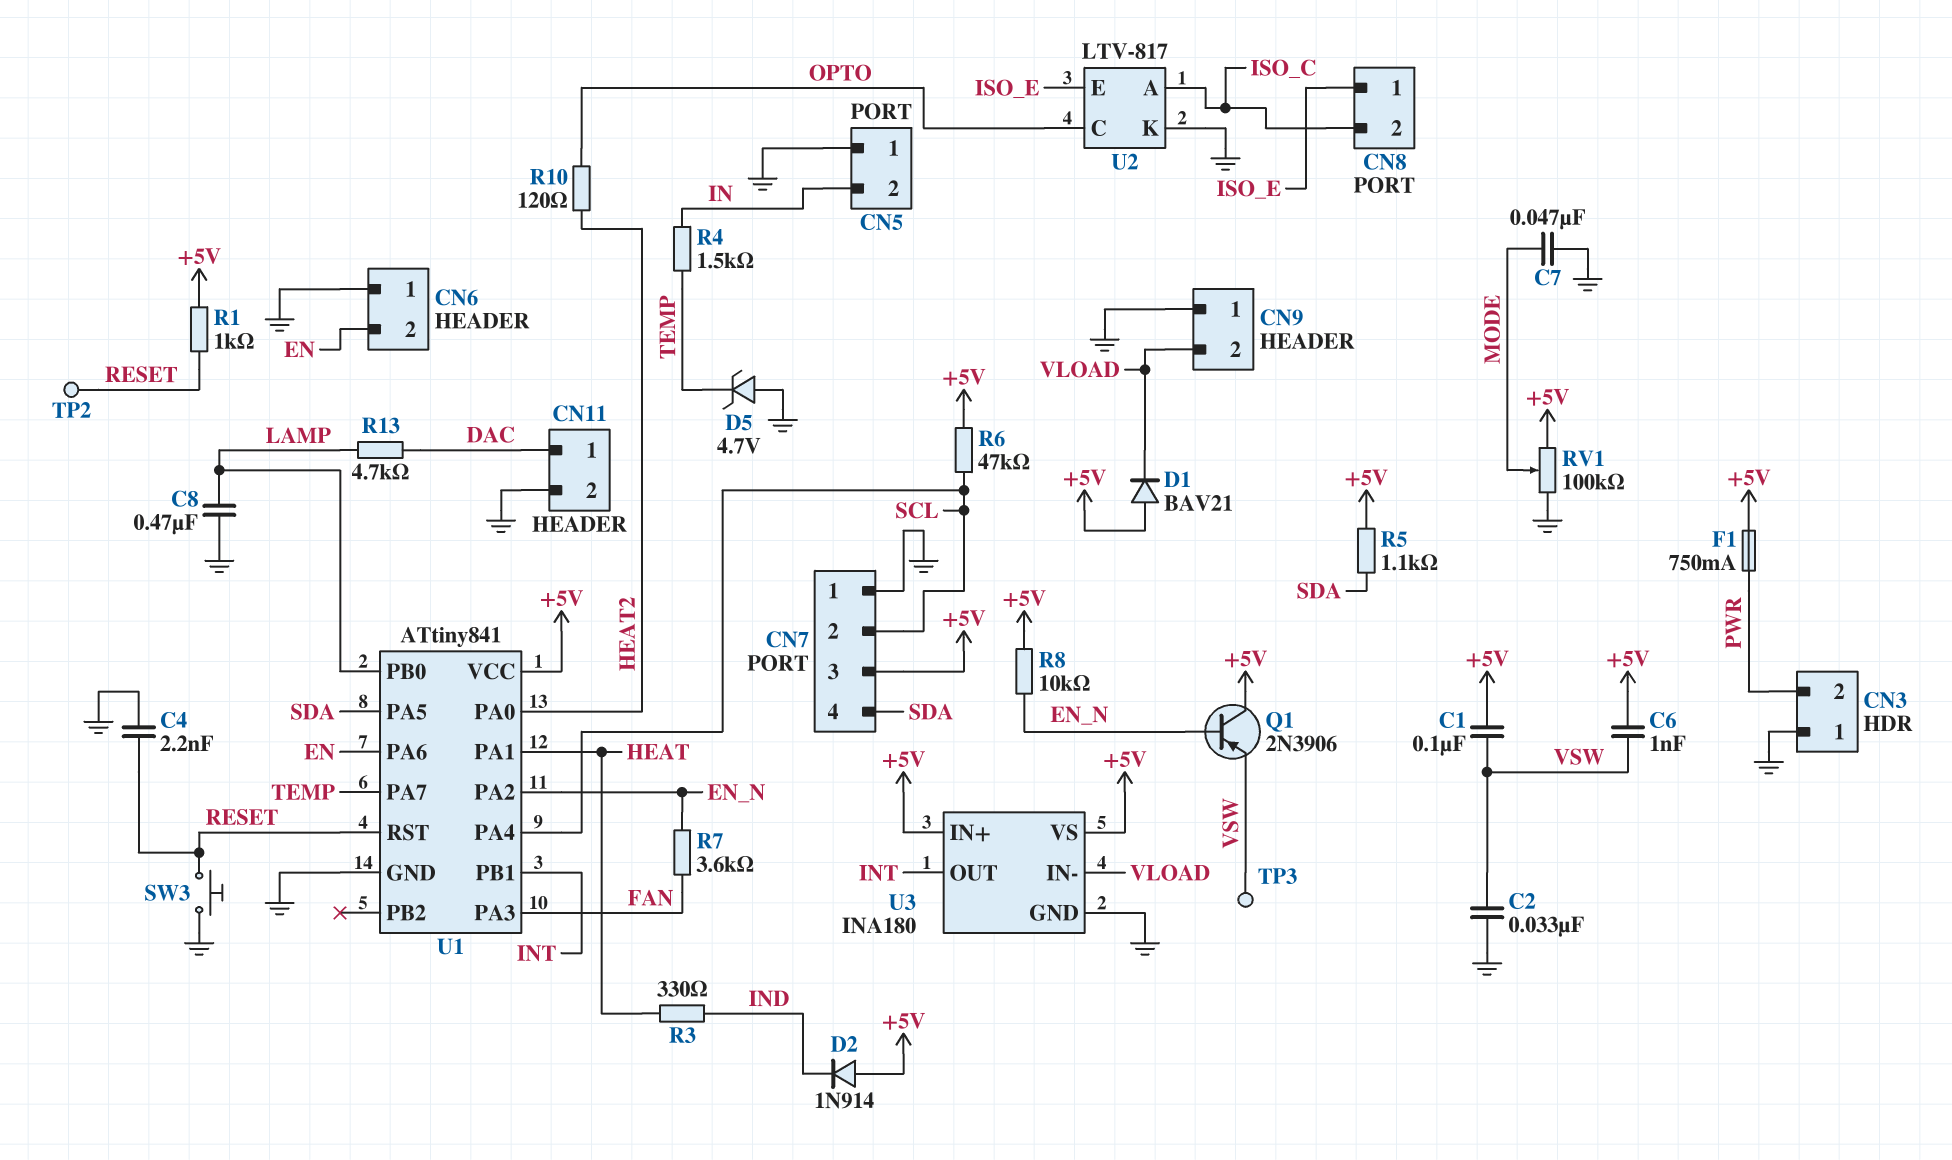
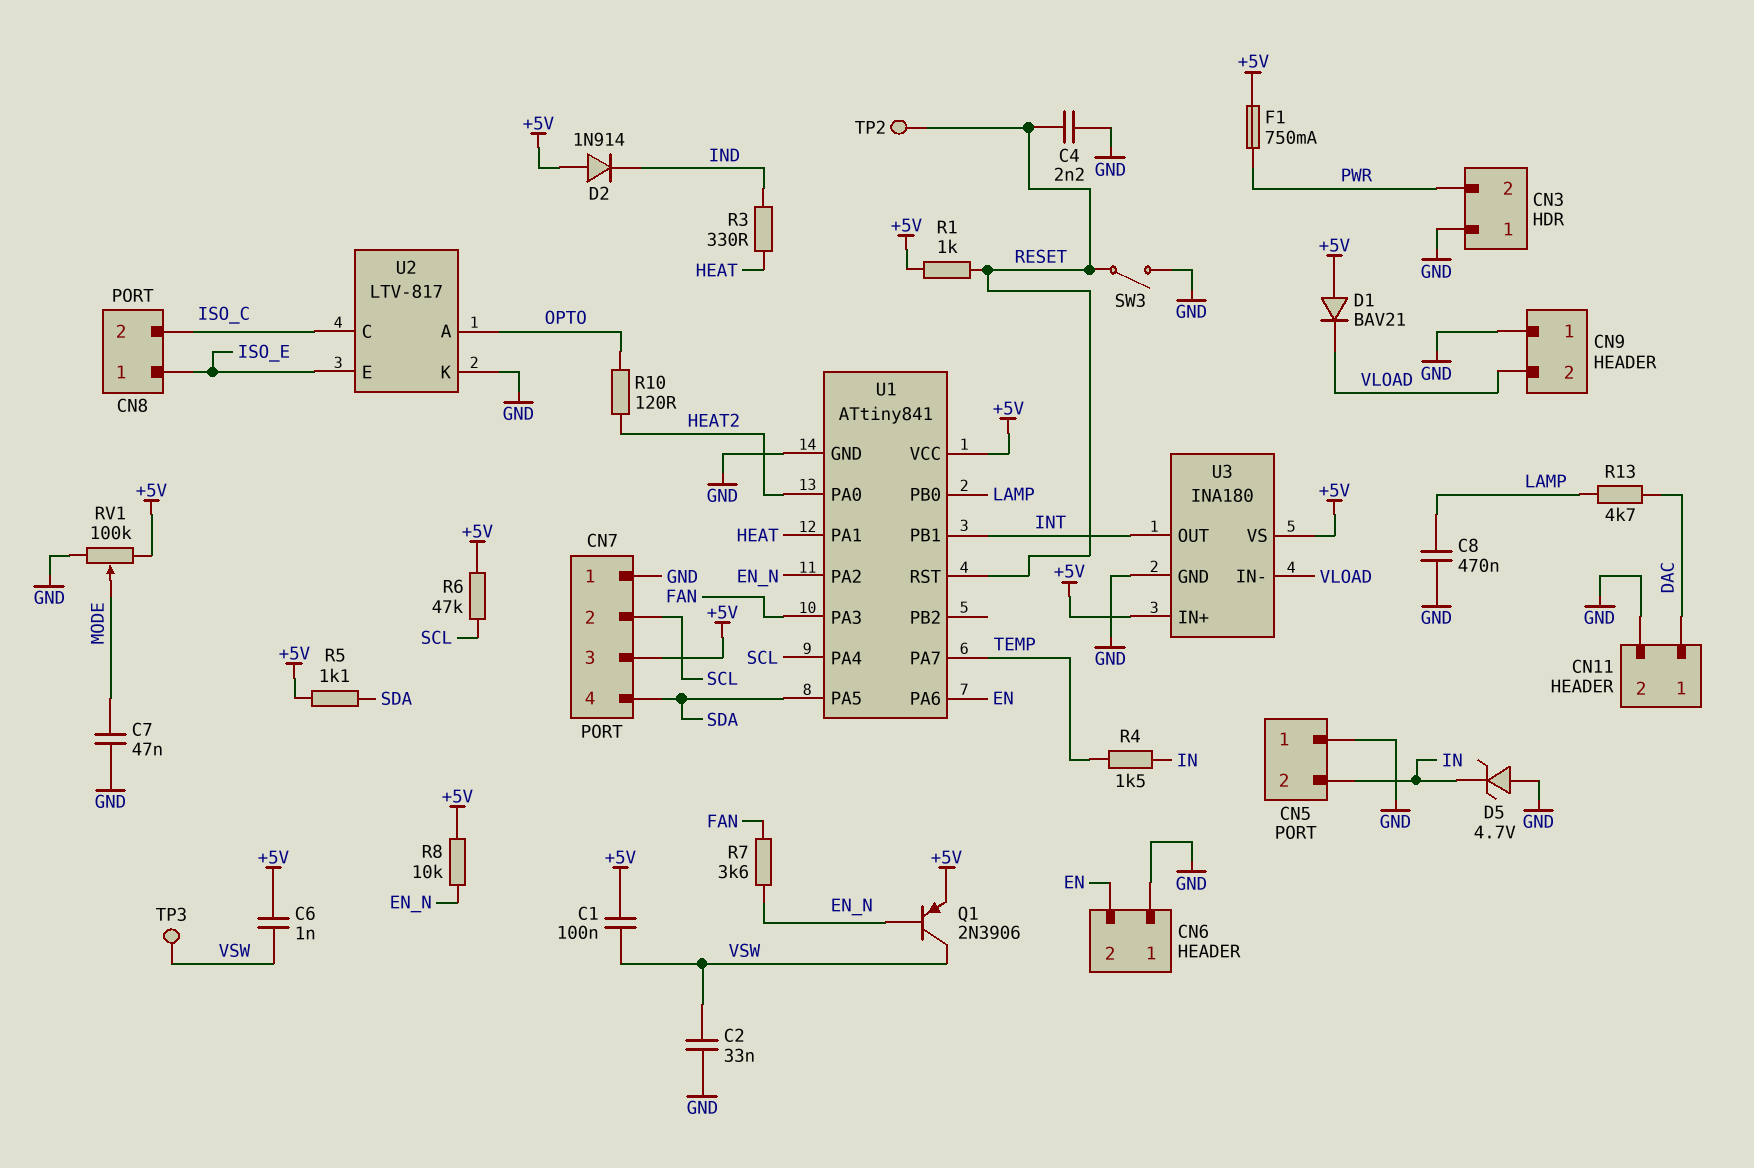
D5: zener 4.7V (A GND, K TEMP) -> zener 4.7V (A GND, K IN)
Q1: PNP 2N3906 (B EN_N, C +5V, E VSW) -> PNP 2N3906 (B EN_N, C VSW, E +5V)
SW3: button (GND, RESET) -> switch (GND, RESET)
U2 pin A: ISO_C -> OPTO
U2 pin C: OPTO -> ISO_C

